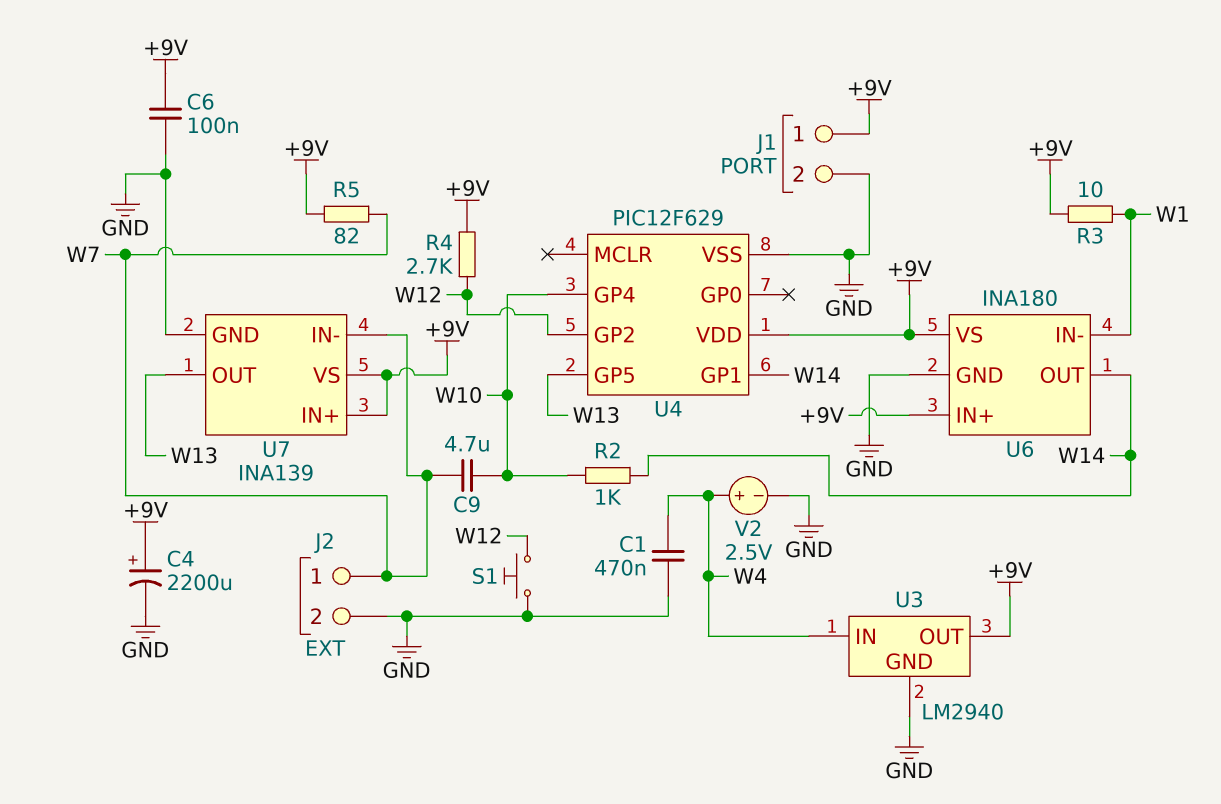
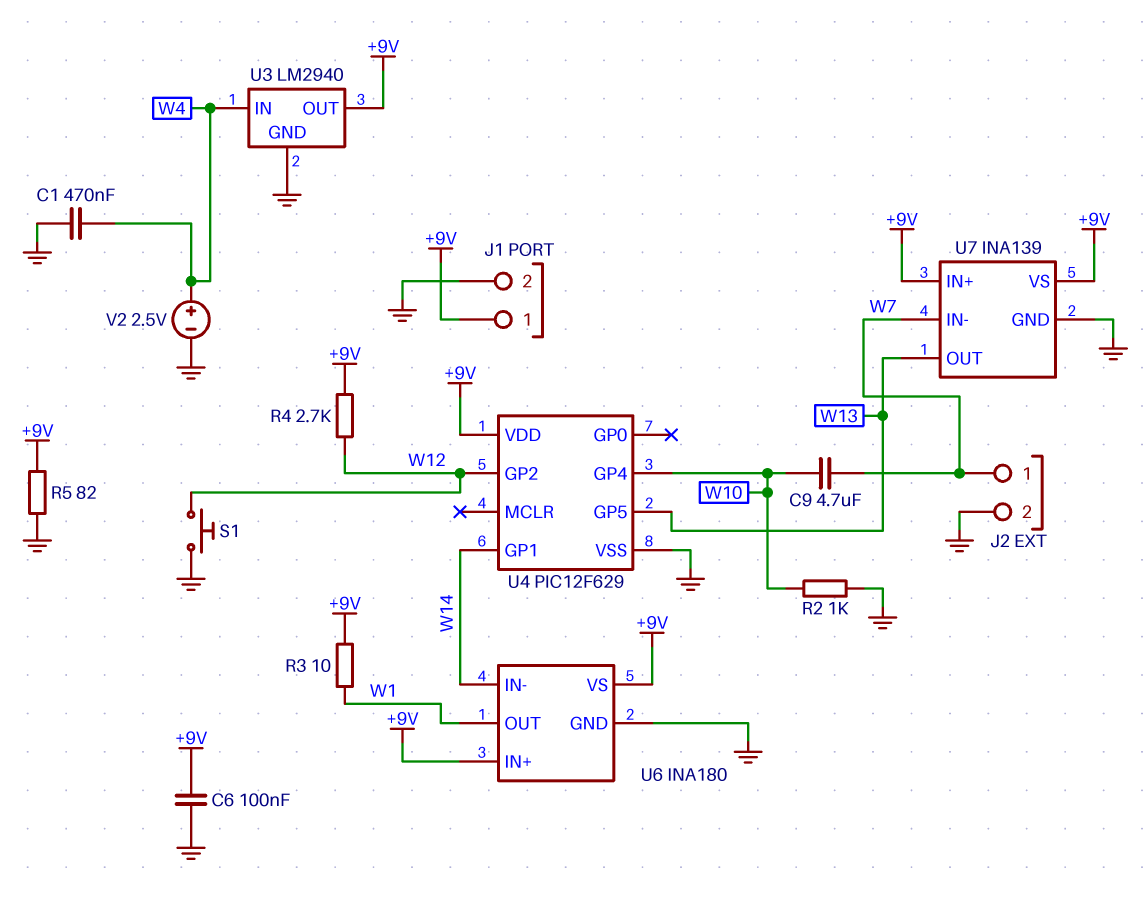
C4: 2200uF (plus +9V, minus GND) -> none
R2: 1k (W10, W14) -> 1k (GND, W10)
R5: 82 (+9V, W7) -> 82 (+9V, GND)
U6 pin IN-: W1 -> W14
U6 pin OUT: W14 -> W1

